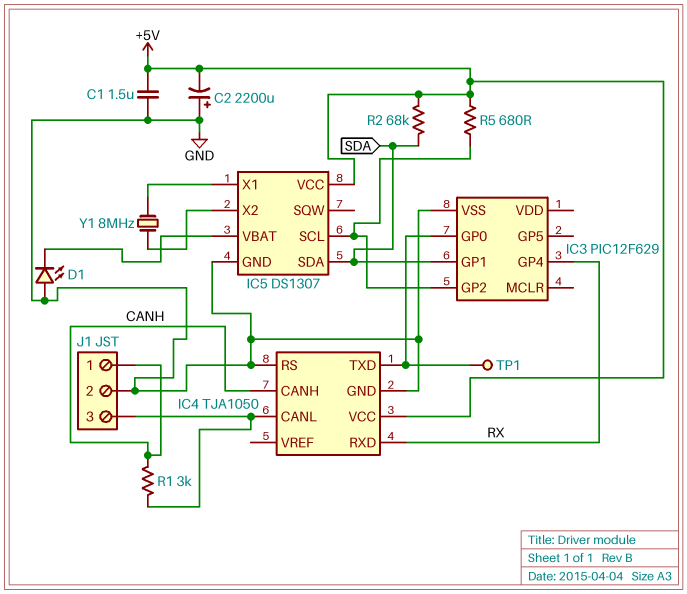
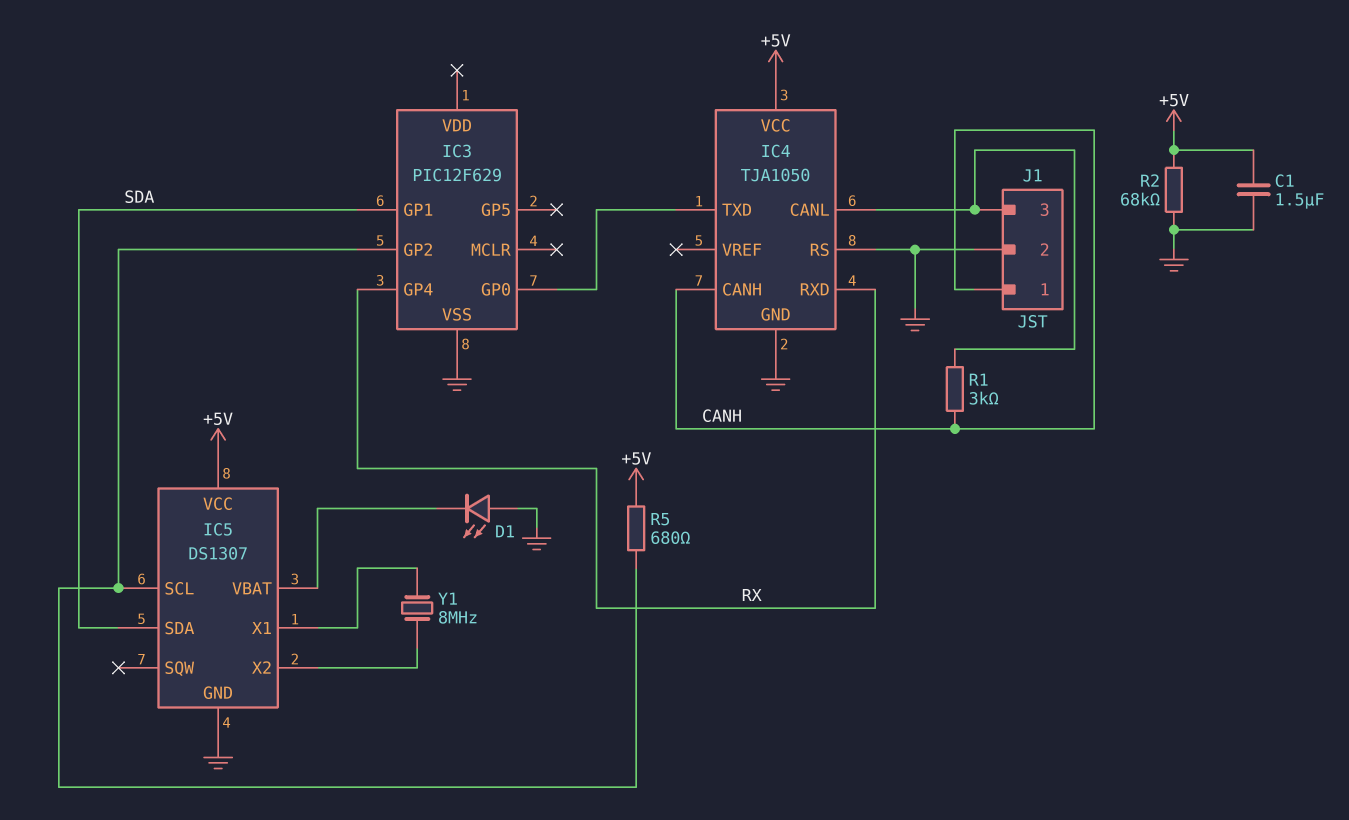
C2: 2200uF (plus GND, minus +5V) -> none
R2: 68k (+5V, SDA) -> 68k (+5V, GND)
TP1: test point (IC3/GP0) -> none

